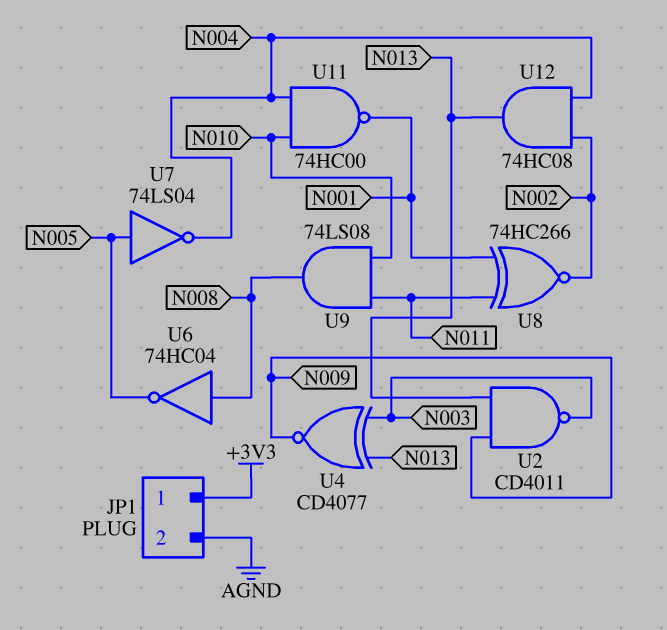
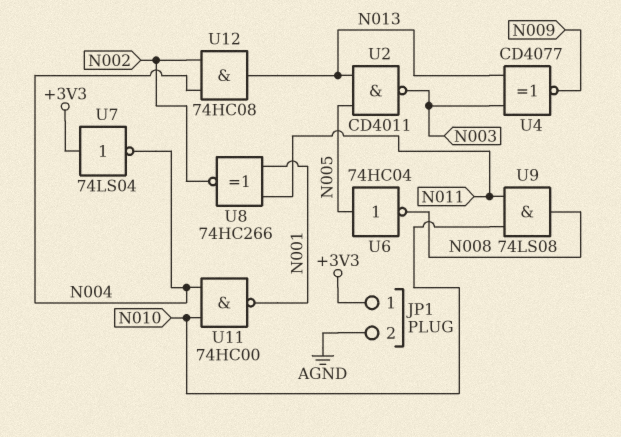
U2: NAND CD4011 (in N009, in N013, out N003) -> NAND CD4011 (in N005, in N013, out N003)
U6: NOT 74HC04 (in N008, out N005) -> NOT 74HC04 (in N005, out N008)
U7: NOT 74LS04 (in N005, out N004) -> NOT 74LS04 (in +3V3, out N004)

